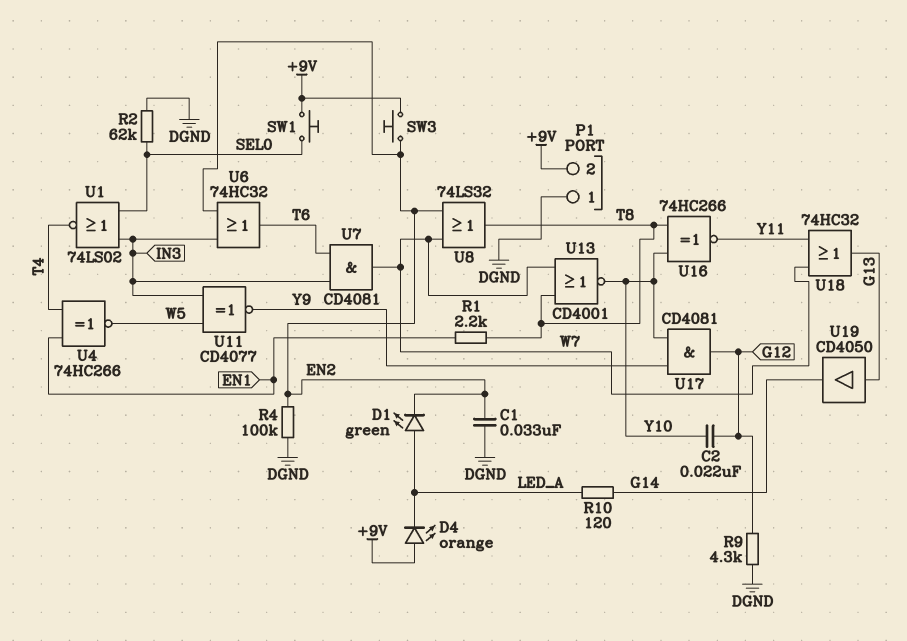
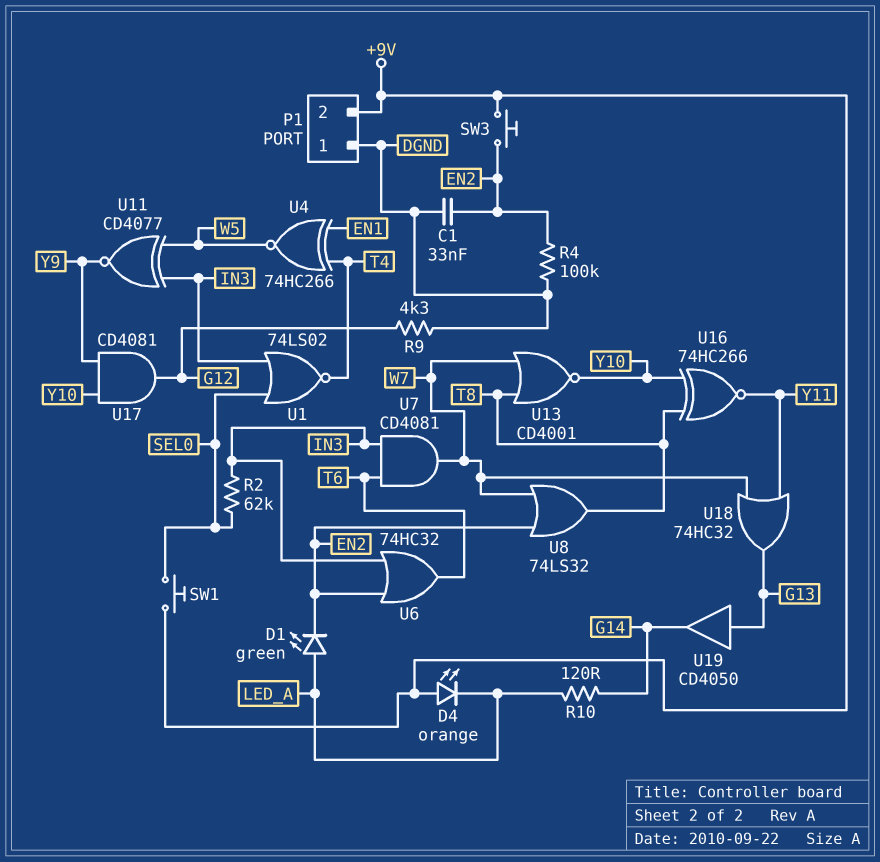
C2: 22nF (G12, Y10) -> none
R1: 2.2k (EN1, T8) -> none
R2: 62k (DGND, SEL0) -> 62k (IN3, SEL0)

